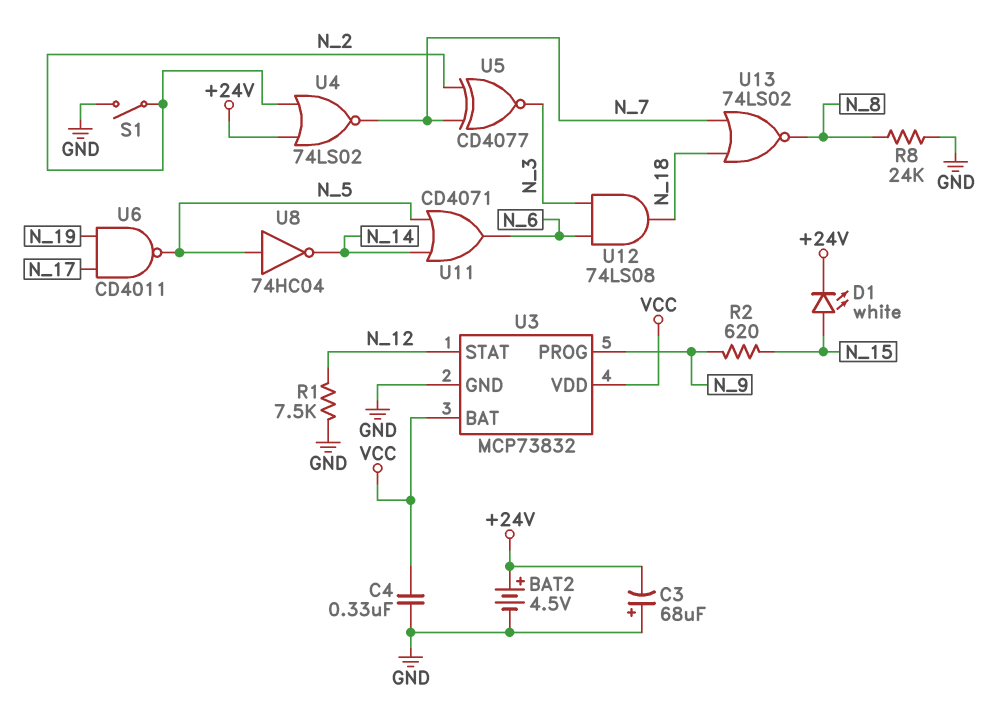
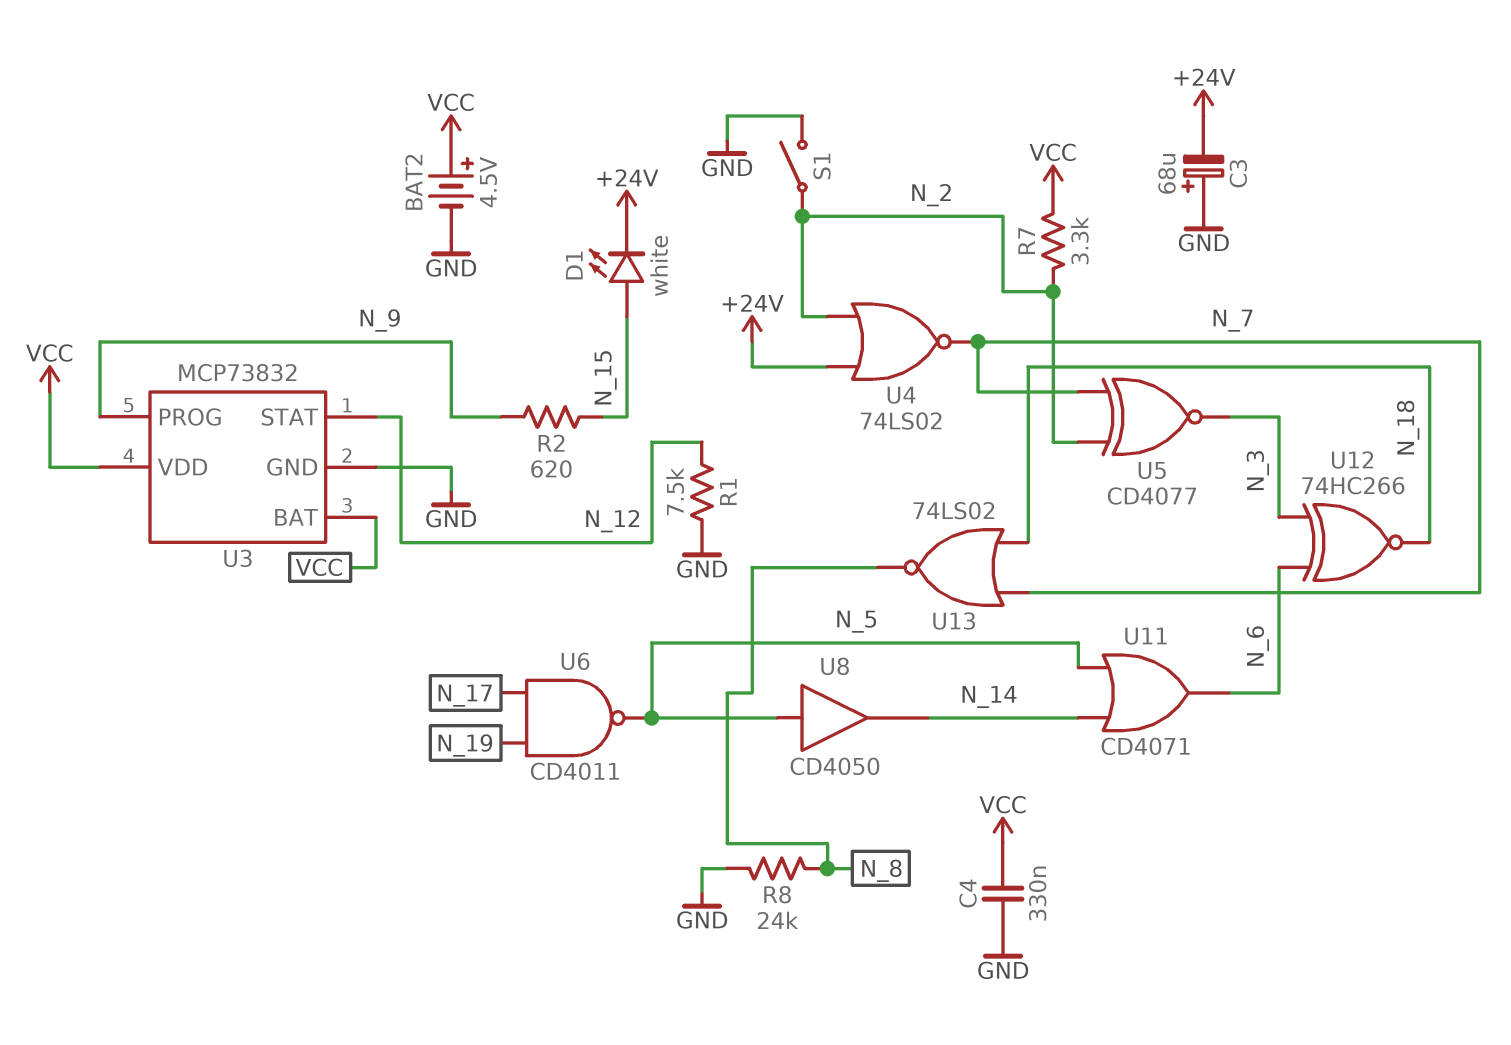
BAT2: 4.5V (plus +24V, minus GND) -> 4.5V (plus VCC, minus GND)
R7: none -> 3.3k (N_2, VCC)
U8: NOT 74HC04 (in N_5, out N_14) -> buffer CD4050 (in N_5, out N_14)
U12: AND 74LS08 (in N_3, in N_6, out N_18) -> XNOR 74HC266 (in N_3, in N_6, out N_18)

